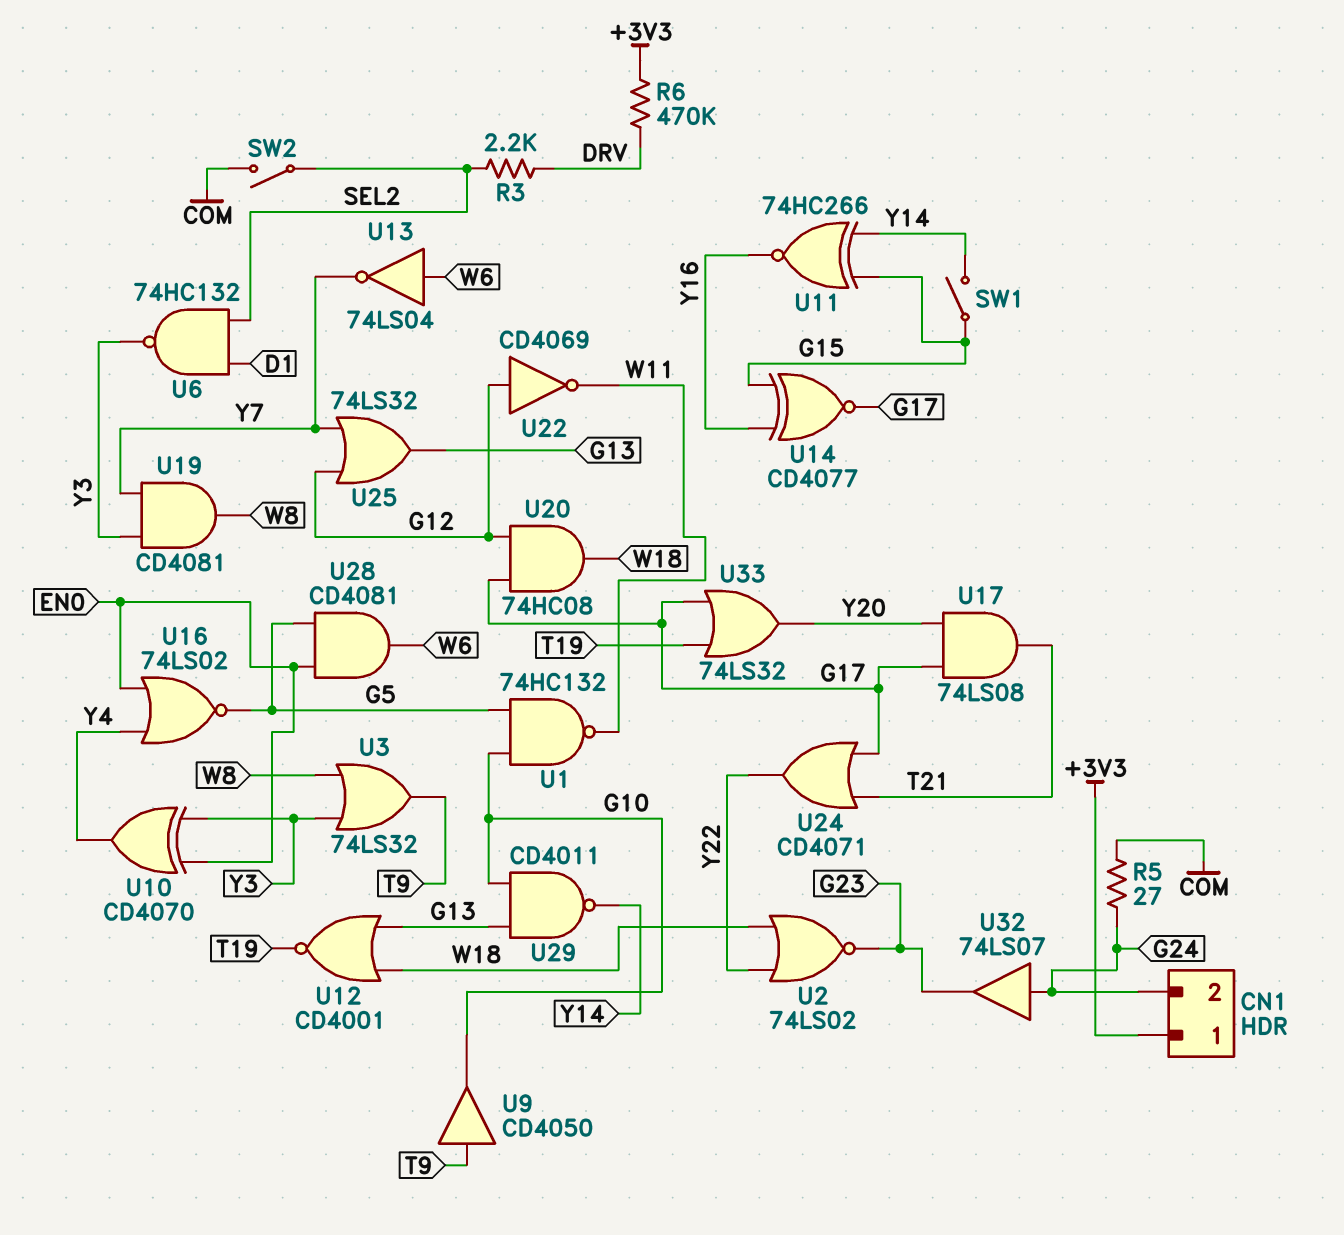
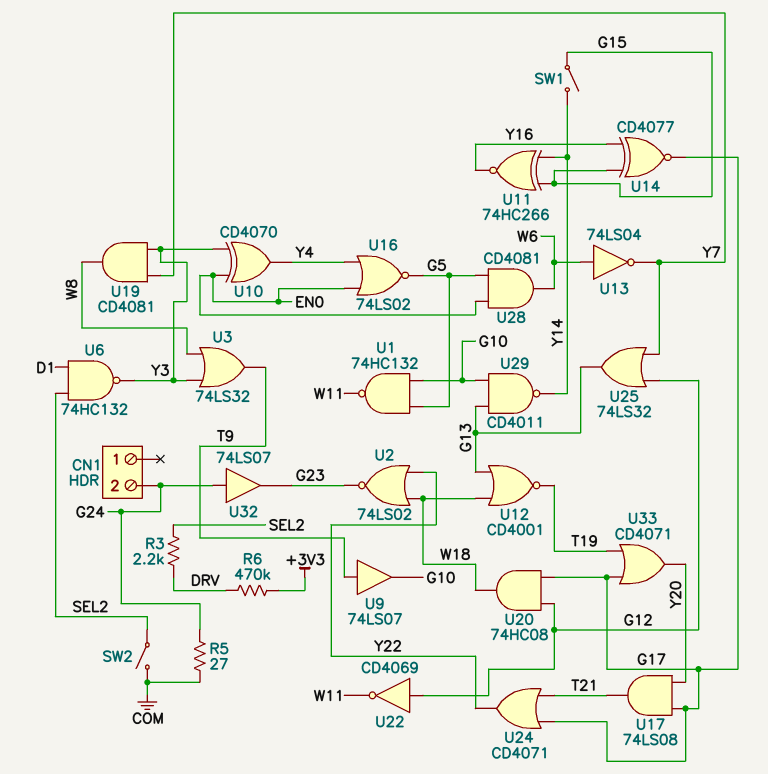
CN1 pin 1: +3V3 -> none
U9: buffer CD4050 (in T9, out G10) -> buffer 74LS07 (in T9, out G10)
U33: OR 74LS32 (in G17, in T19, out Y20) -> OR CD4071 (in G17, in T19, out Y20)

